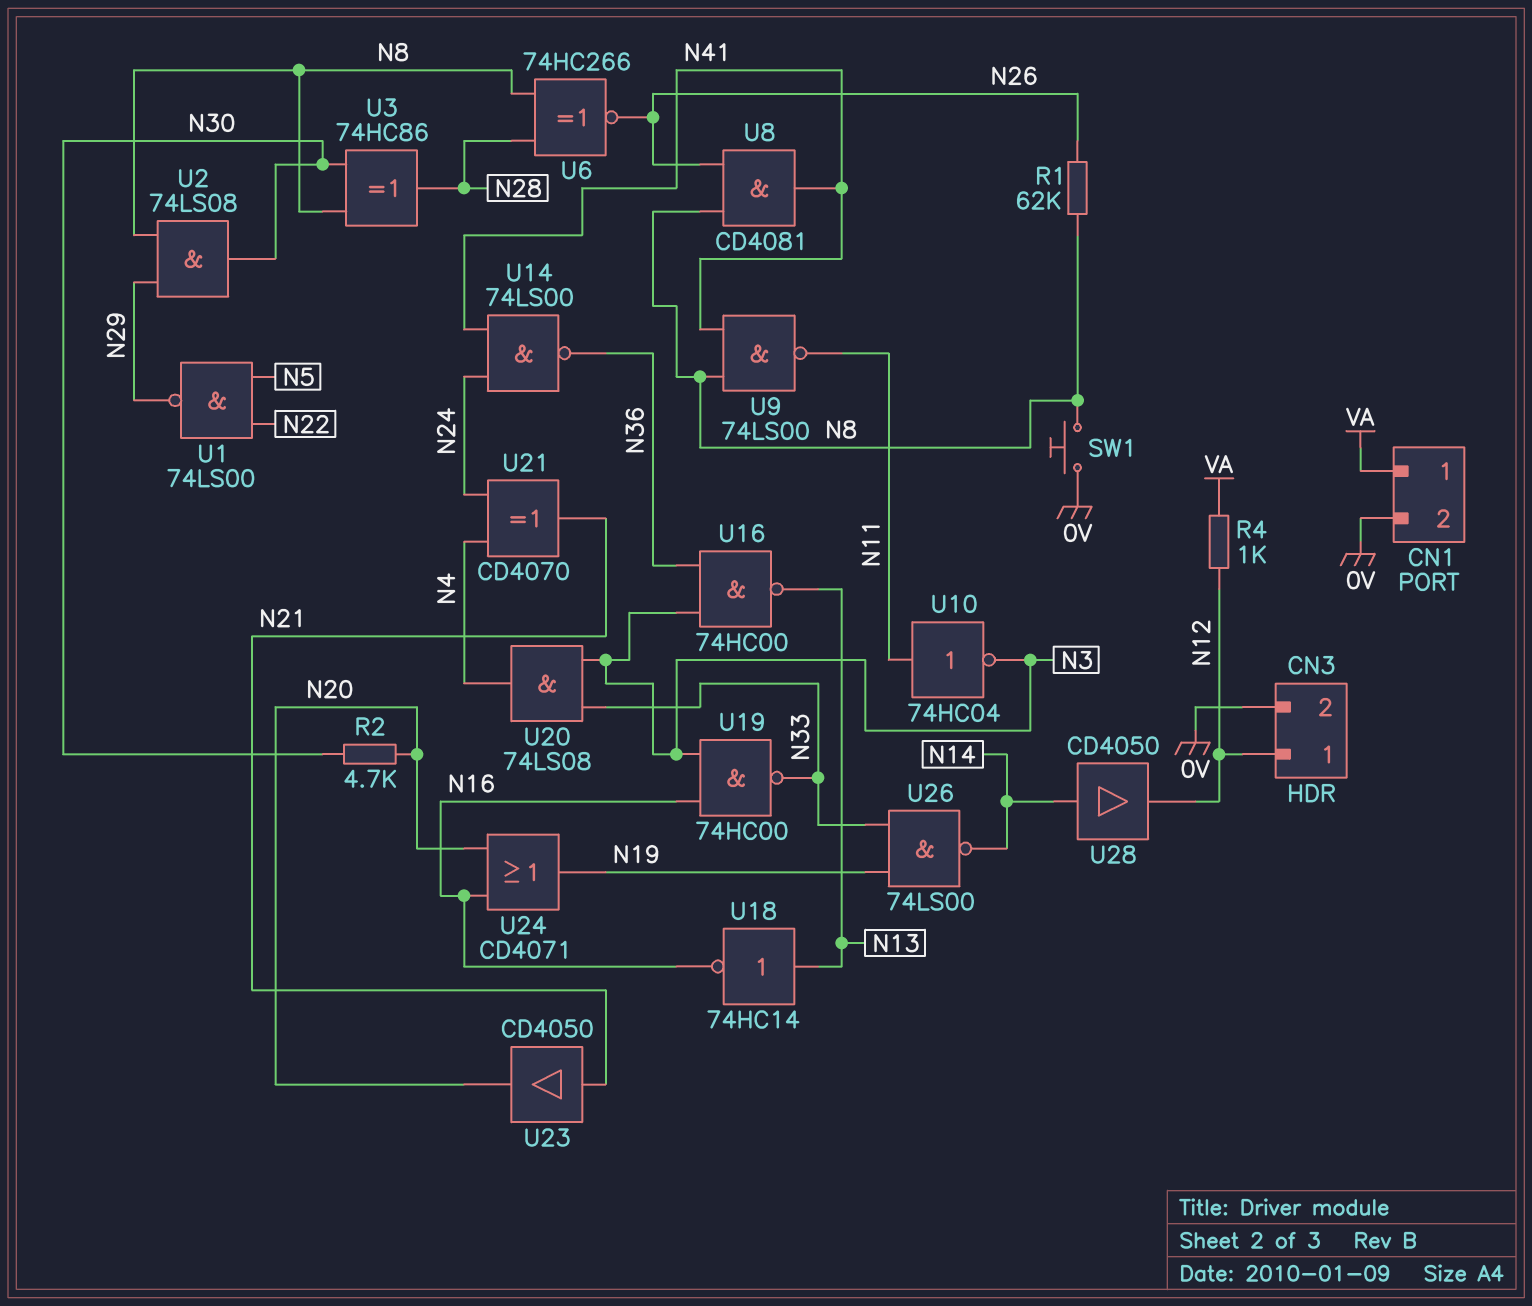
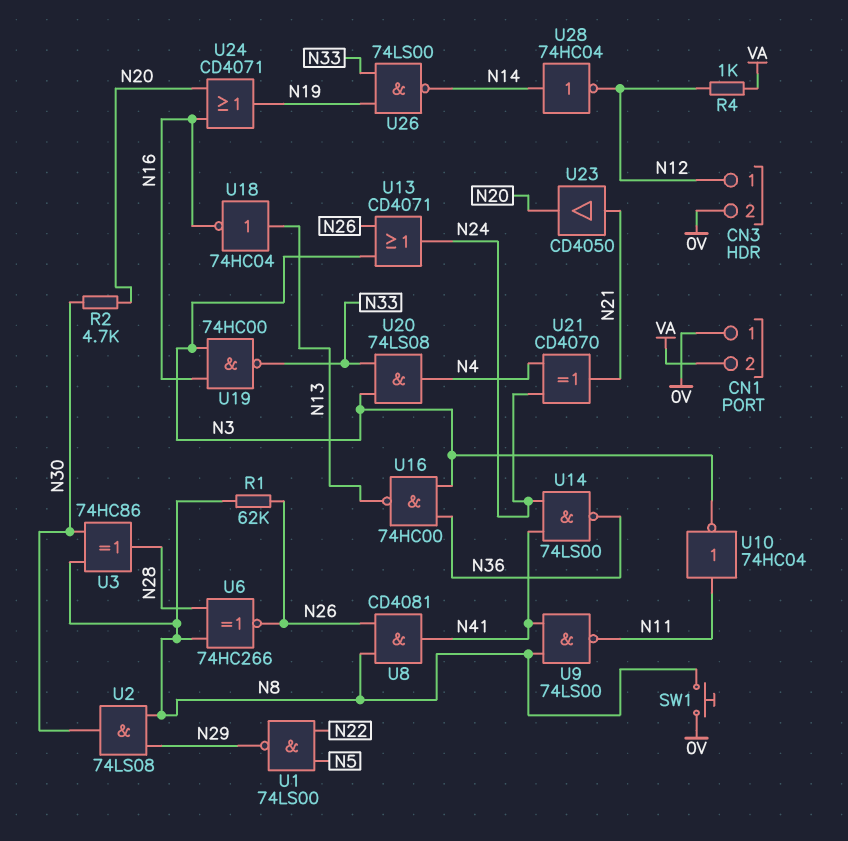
CN1 pin 1: VA -> 0V
CN1 pin 2: 0V -> VA
U13: none -> OR CD4071 (in N3, in N26, out N24)
U18: NOT 74HC14 (in N13, out N16) -> NOT 74HC04 (in N13, out N16)
U28: buffer CD4050 (in N14, out N12) -> NOT 74HC04 (in N14, out N12)

